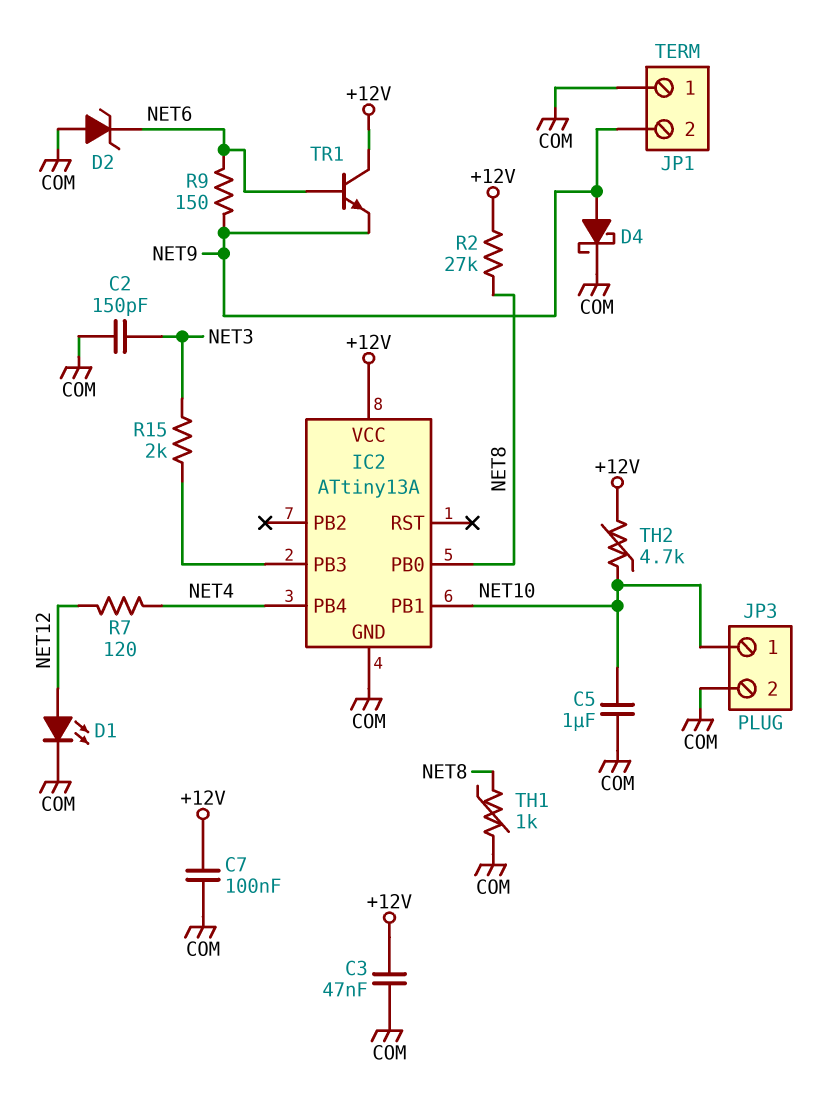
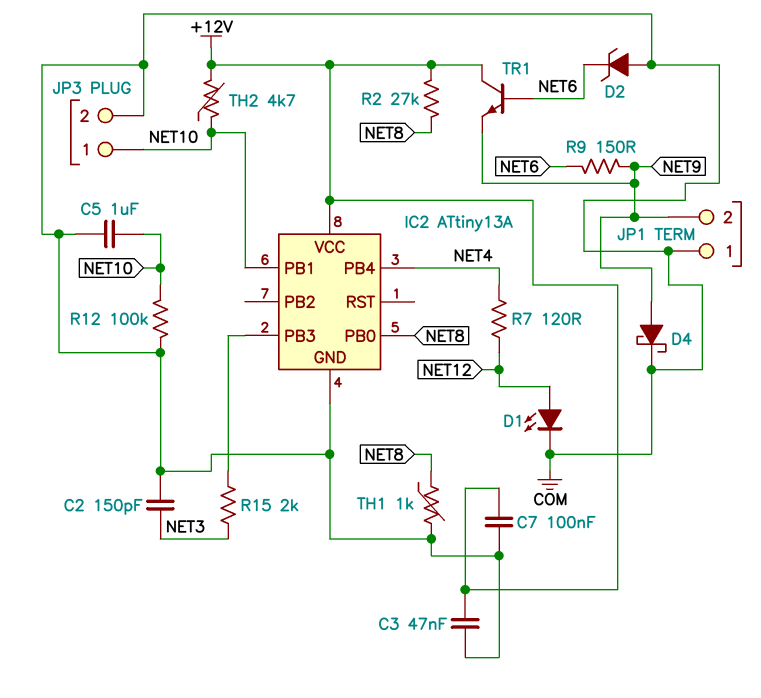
R12: none -> 100k (COM, NET10)

